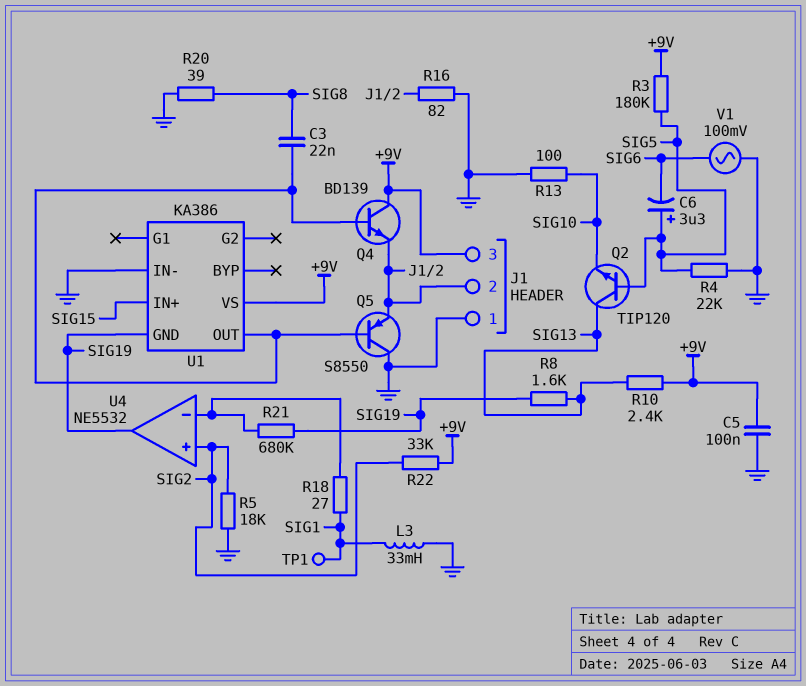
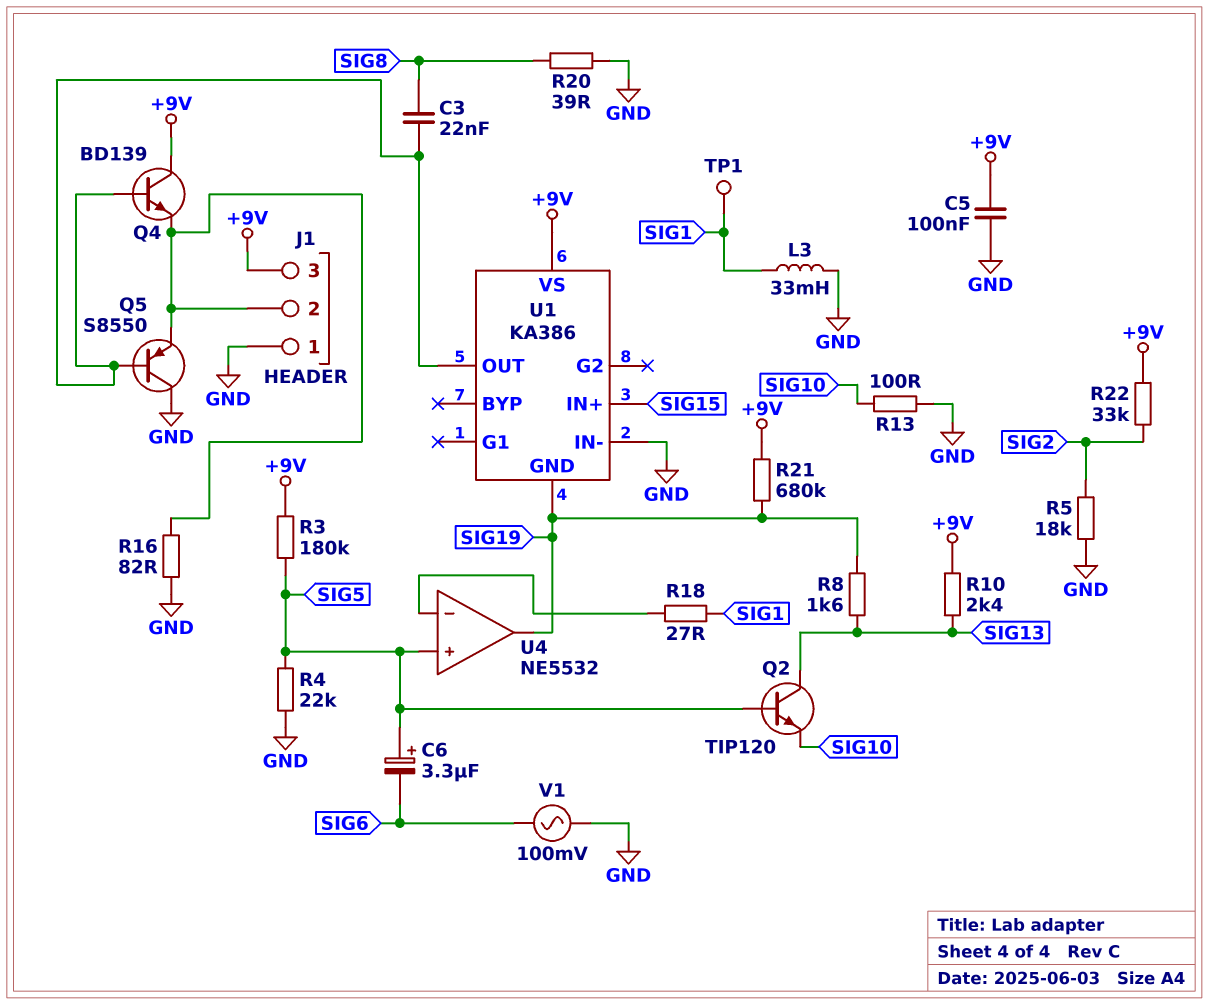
R21: 680k (SIG19, U4/in-) -> 680k (+9V, SIG19)
U4 pin in+: SIG2 -> SIG5

